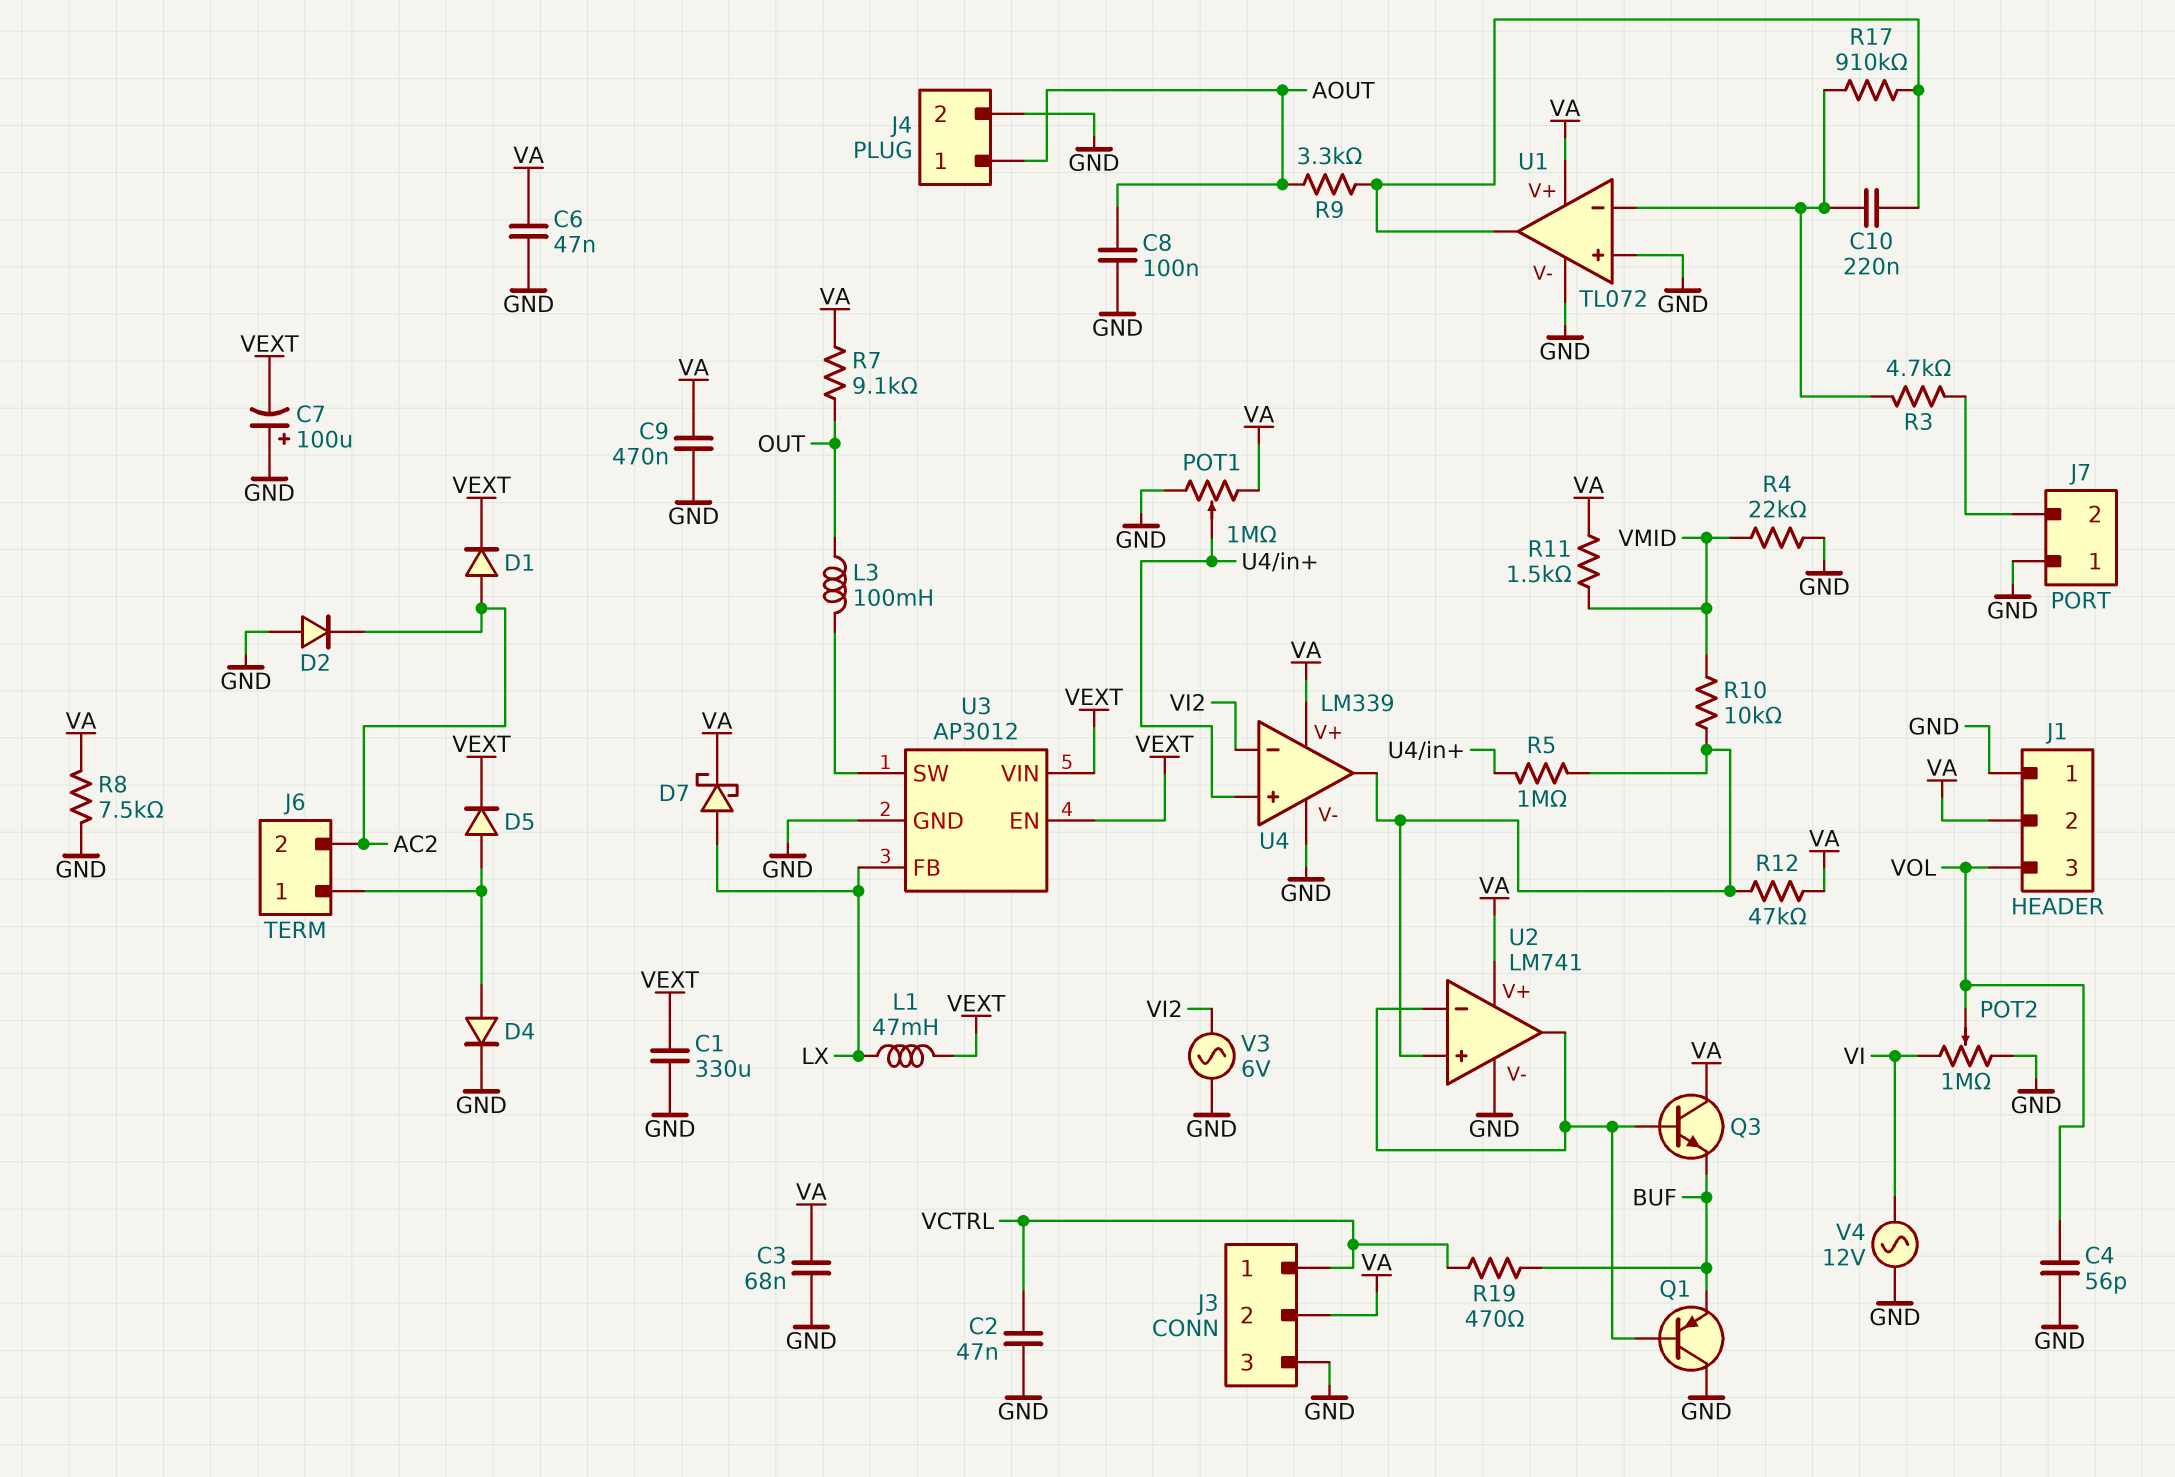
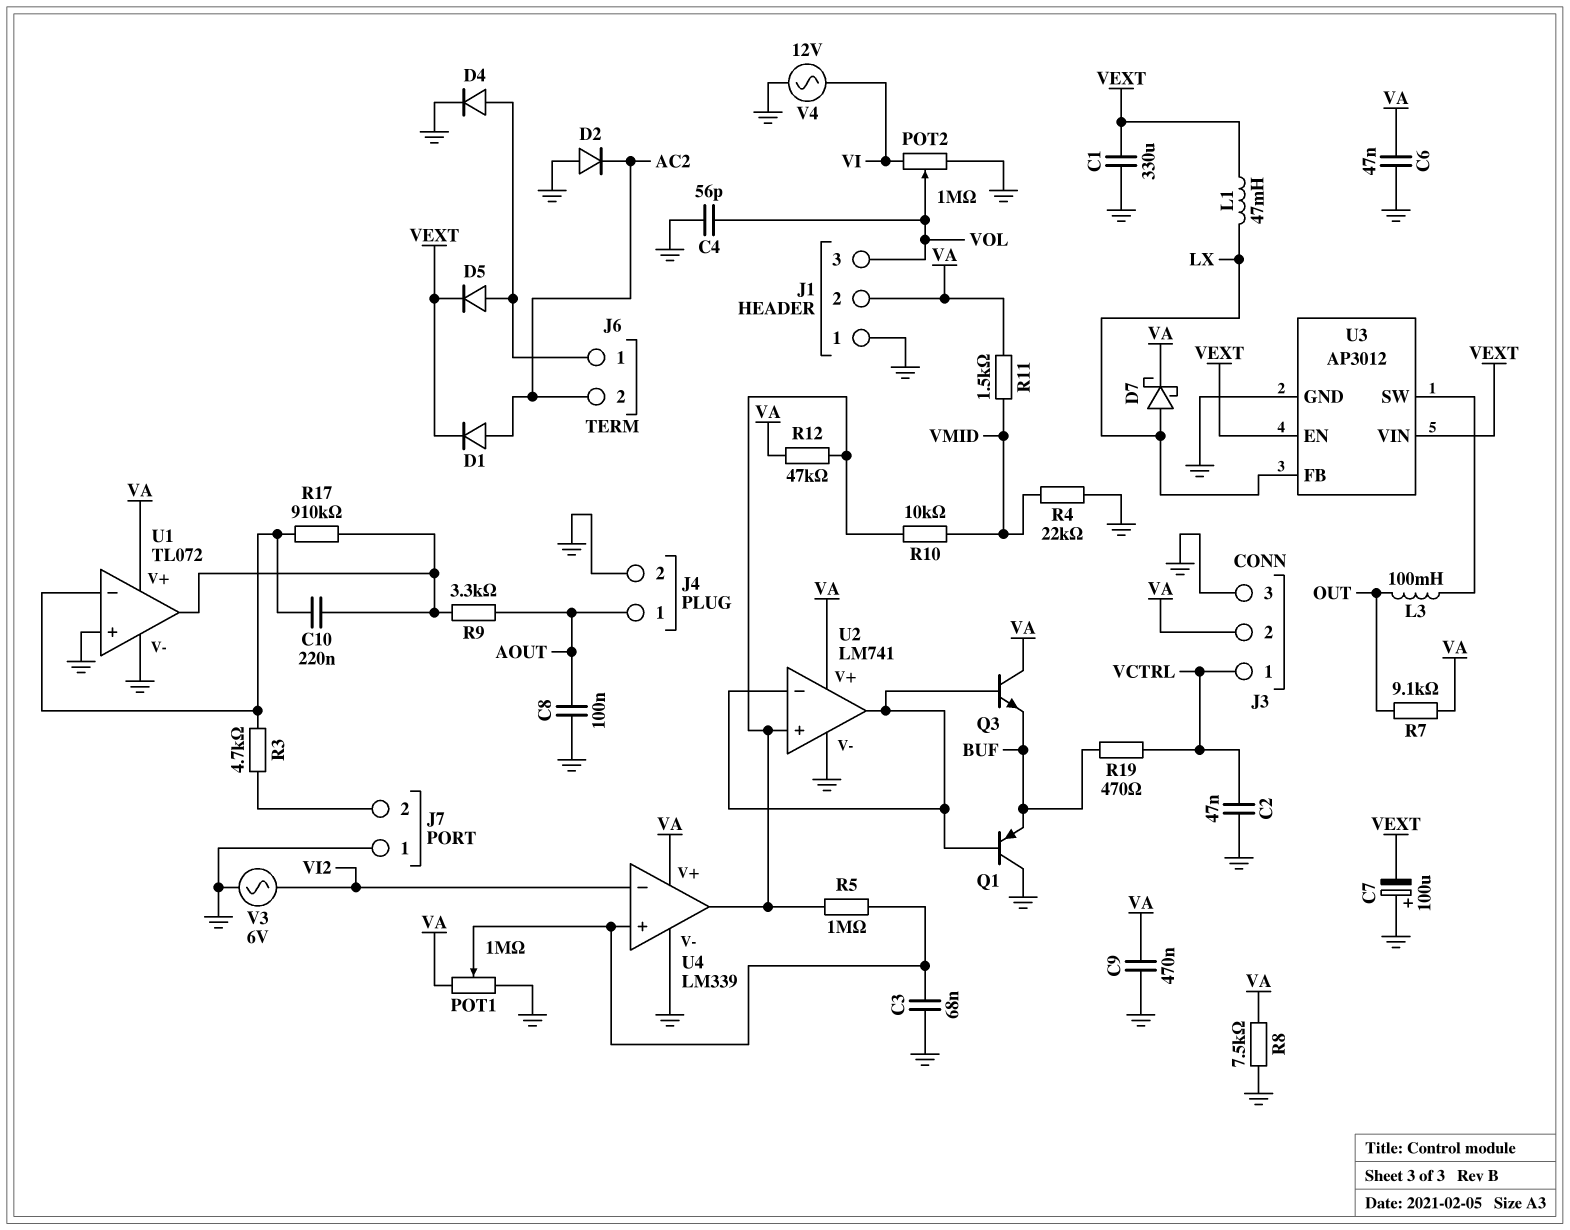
C3: 68nF (GND, VA) -> 68nF (GND, U4/in+)

